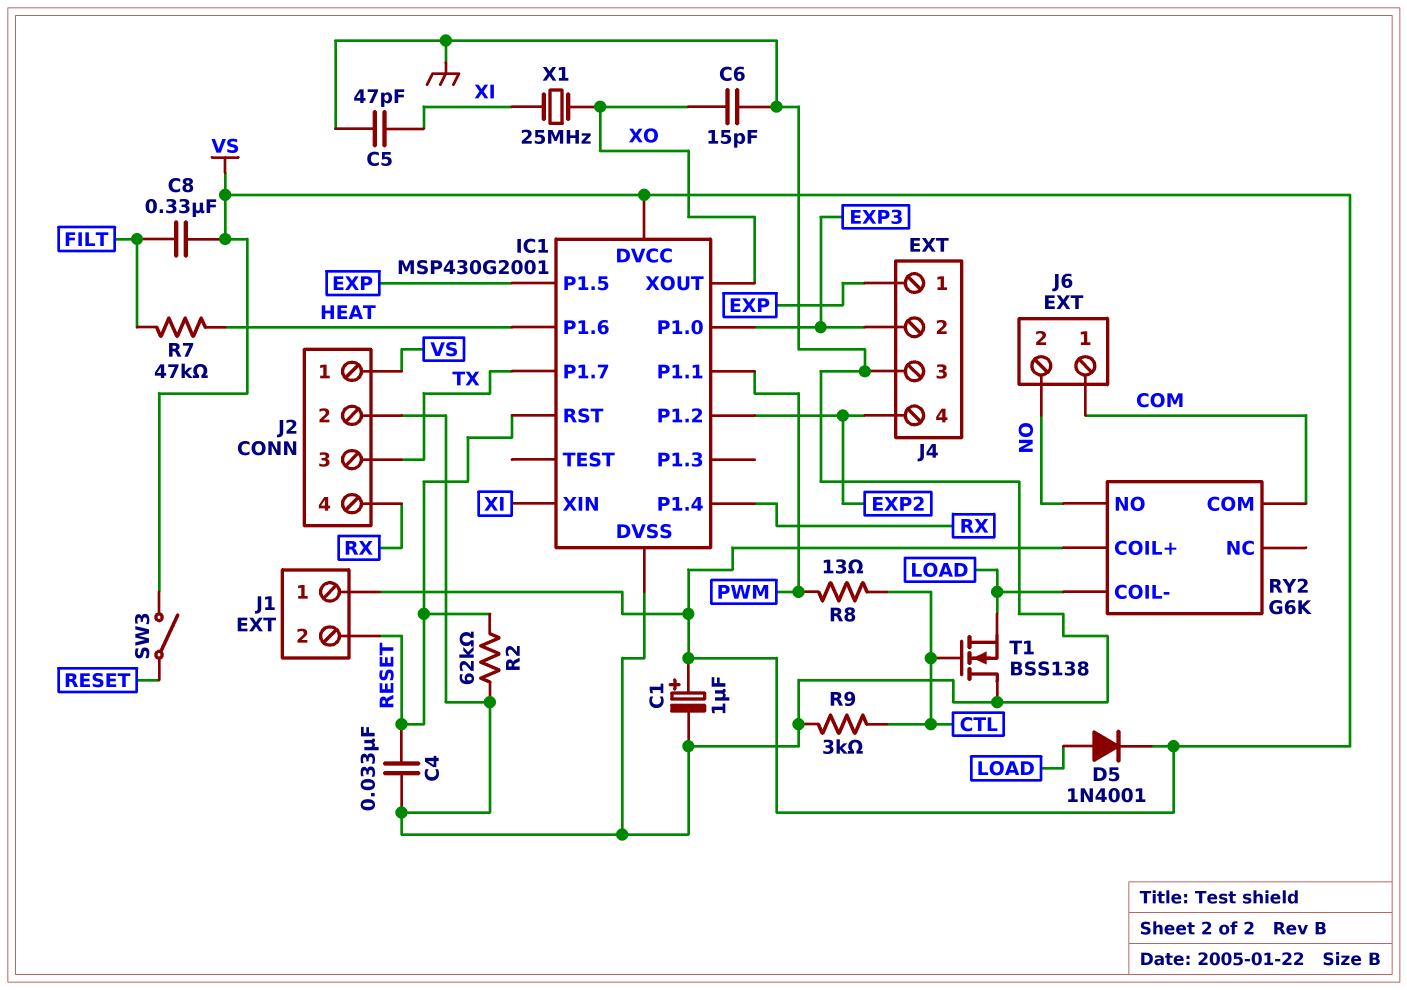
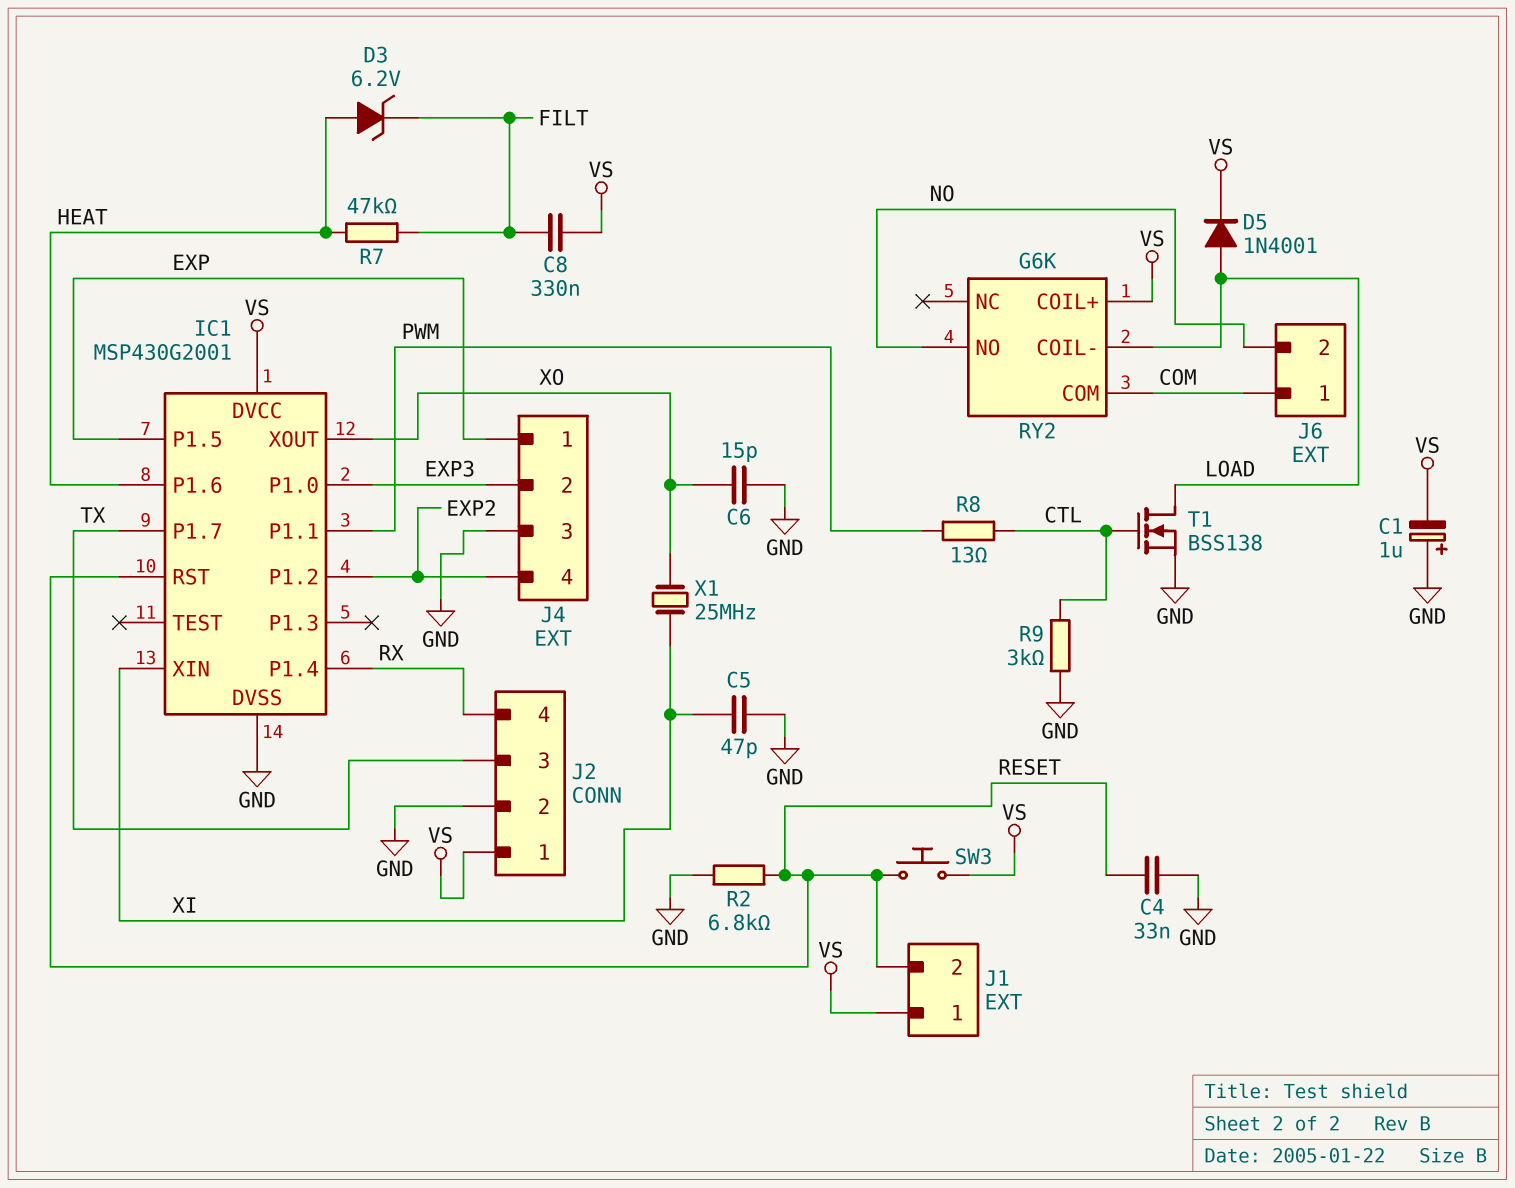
C1: 1uF (plus VS, minus GND) -> 1uF (plus GND, minus VS)
D3: none -> zener 6.2V (A HEAT, K FILT)
R2: 62k (GND, RESET) -> 6.8k (GND, RESET)
SW3: switch (RESET, VS) -> button (RESET, VS)
T1: NMOS BSS138 (G CTL, D GND, S LOAD) -> NMOS BSS138 (G CTL, D LOAD, S GND)

